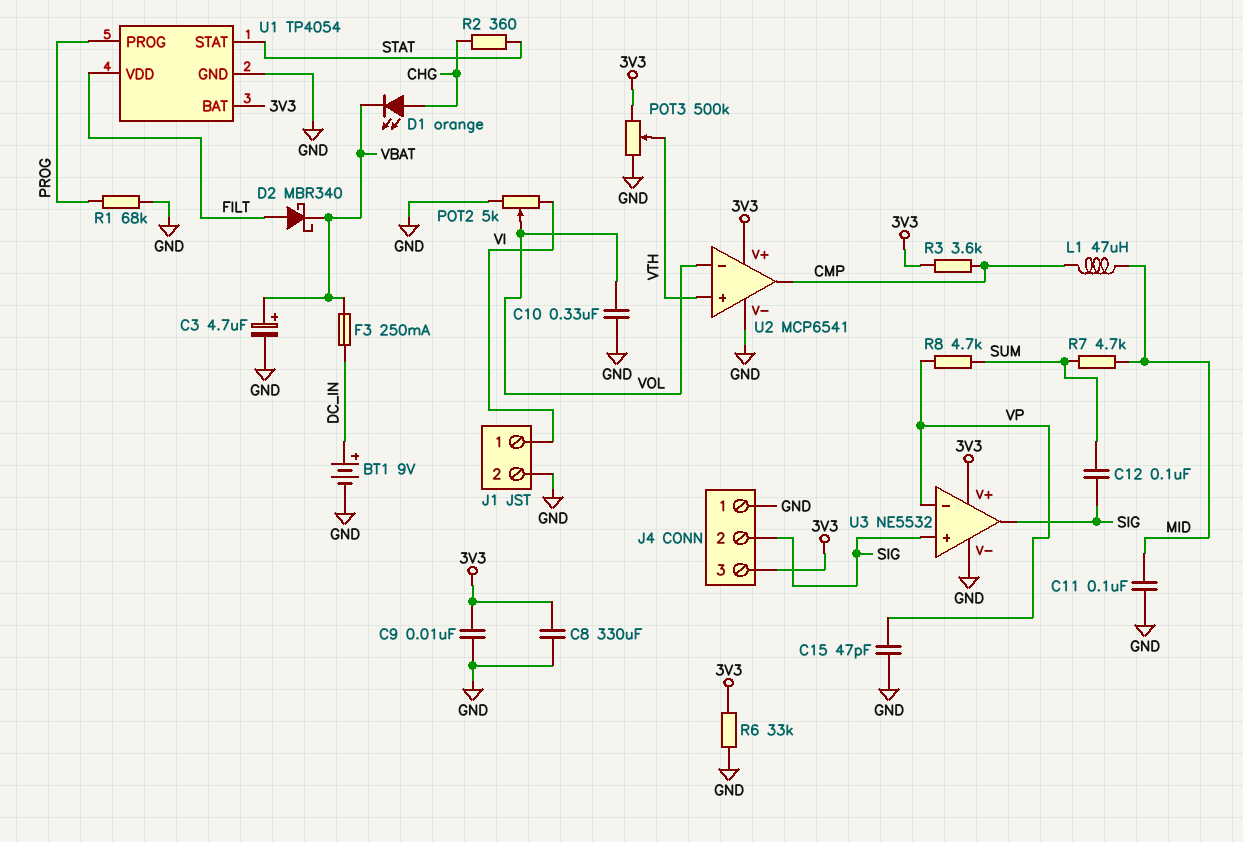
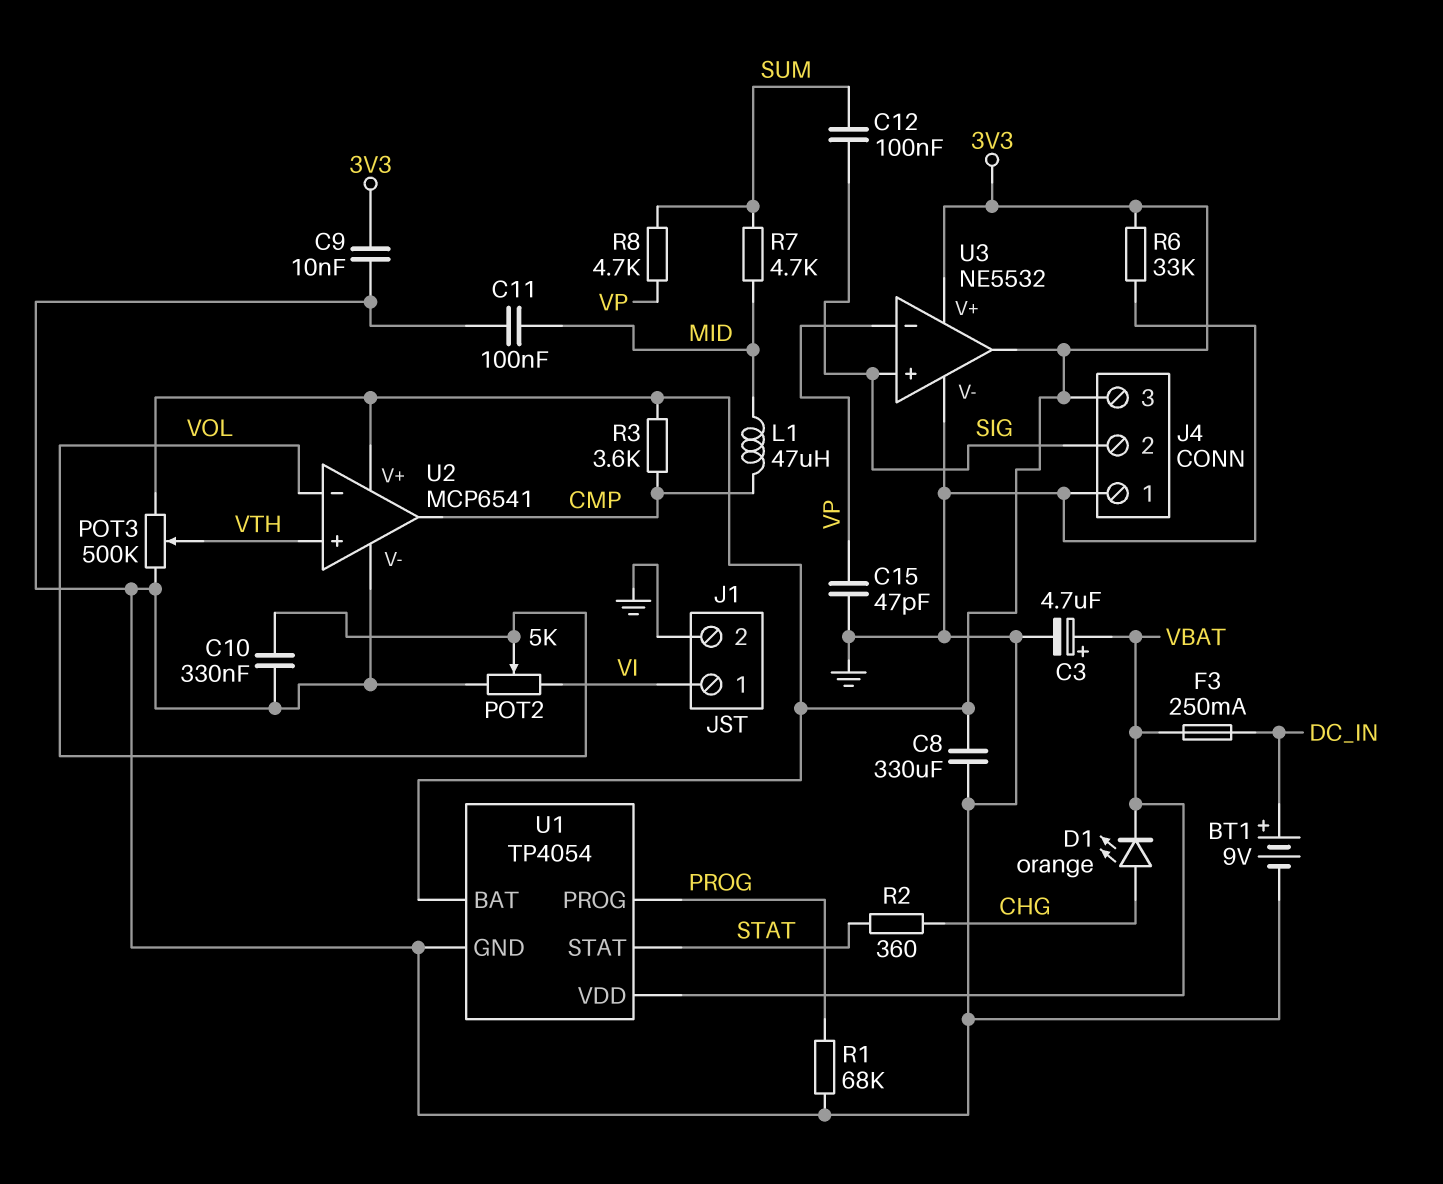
D2: schottky MBR340 (A FILT, K VBAT) -> none
U1 pin VDD: FILT -> VBAT
U3 pin out: SIG -> 3V3

